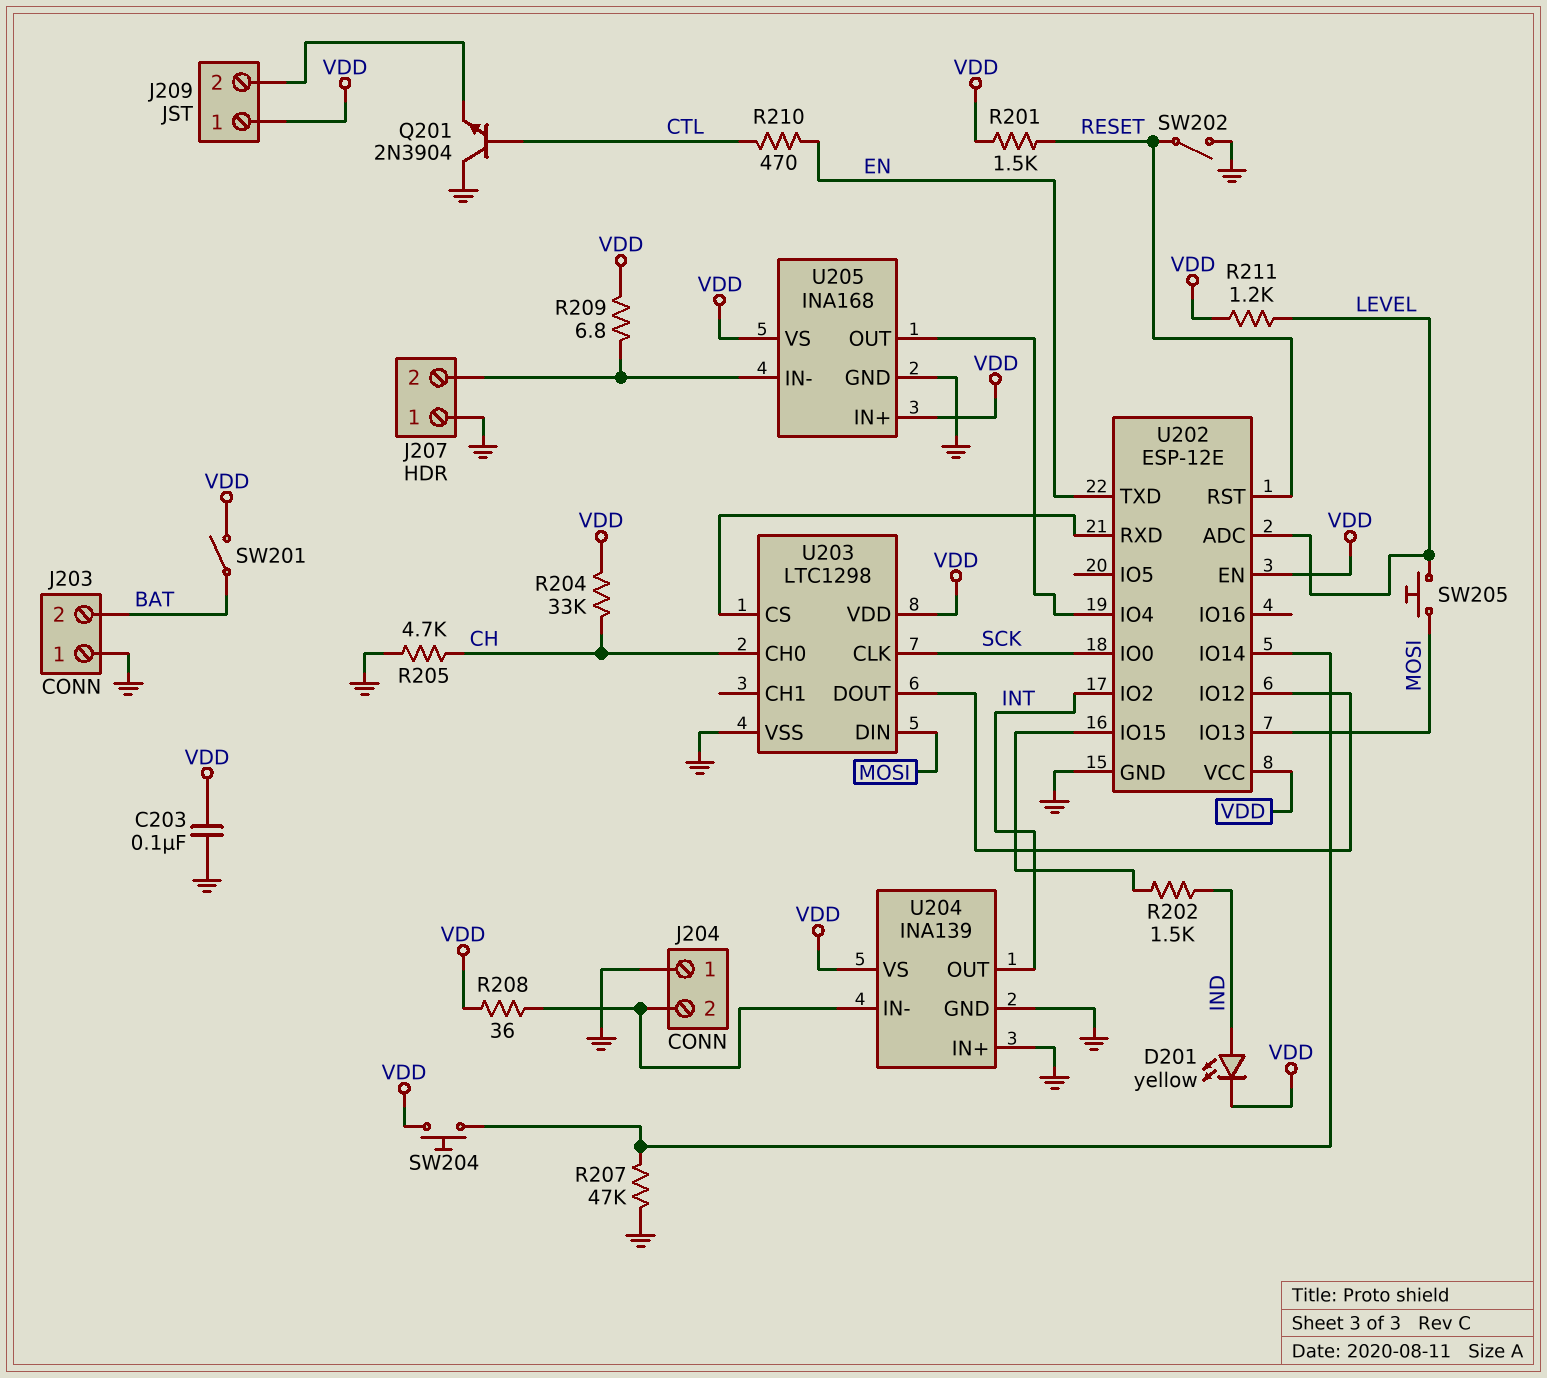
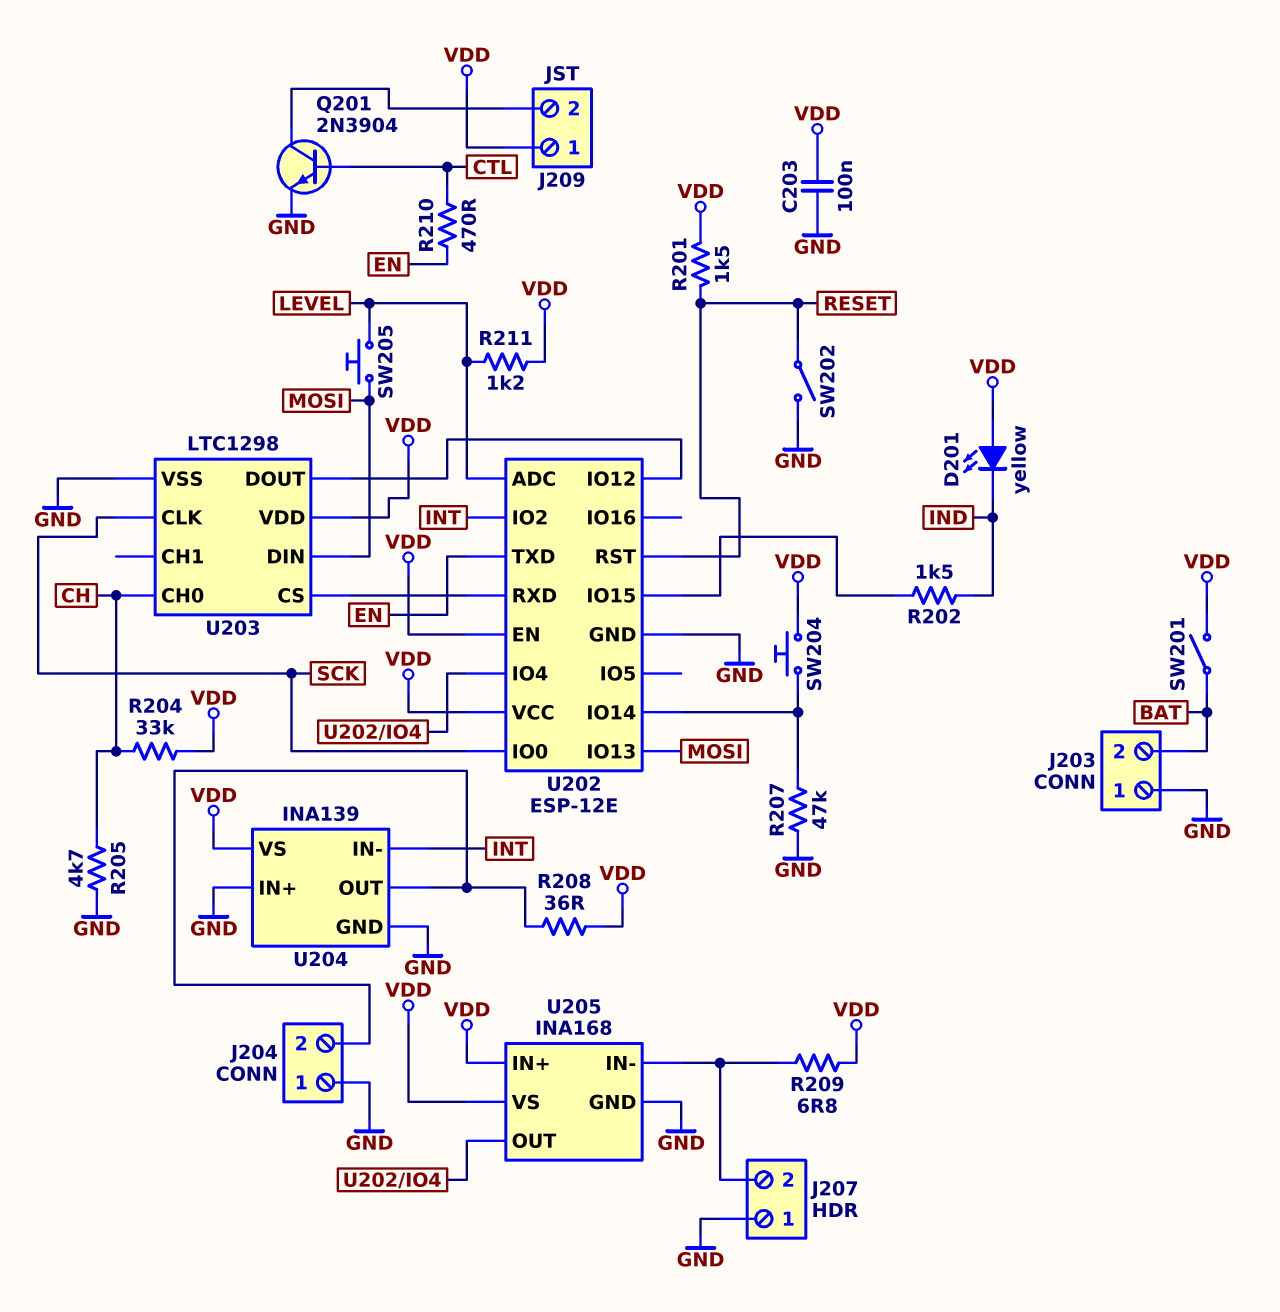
D201: LED yellow (A IND, K VDD) -> LED yellow (A VDD, K IND)
Q201: NPN 2N3904 (B CTL, C GND, E J209/2) -> NPN 2N3904 (B CTL, C J209/2, E GND)
U204 pin IN-: J204/2 -> INT
U204 pin OUT: INT -> J204/2

